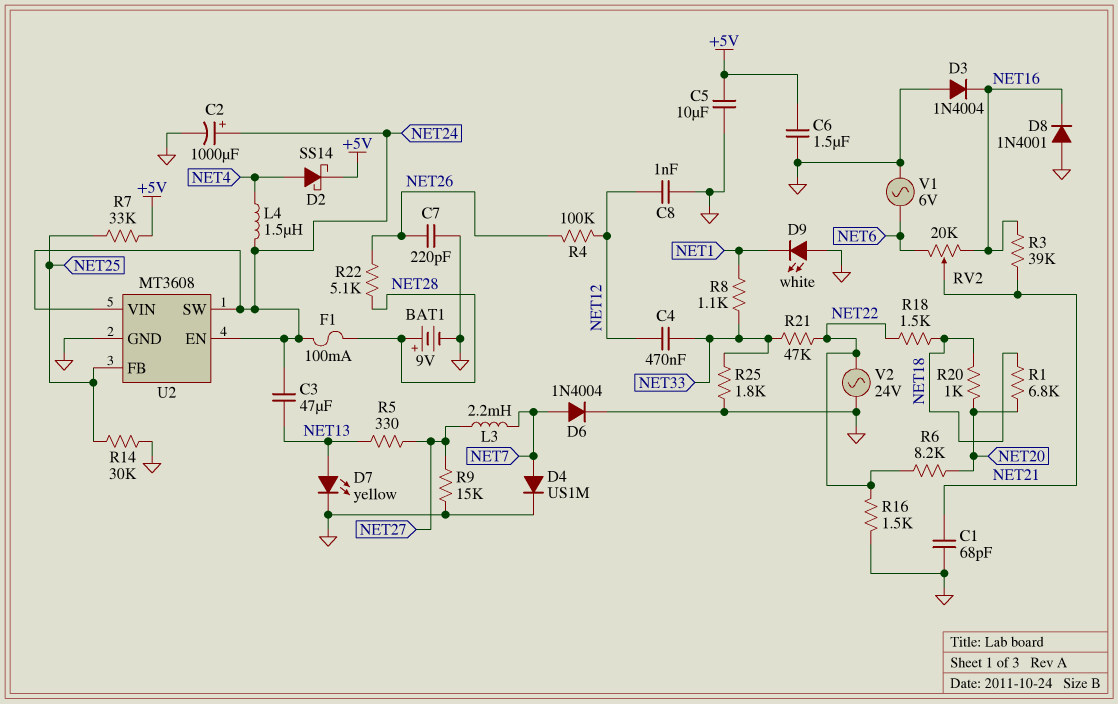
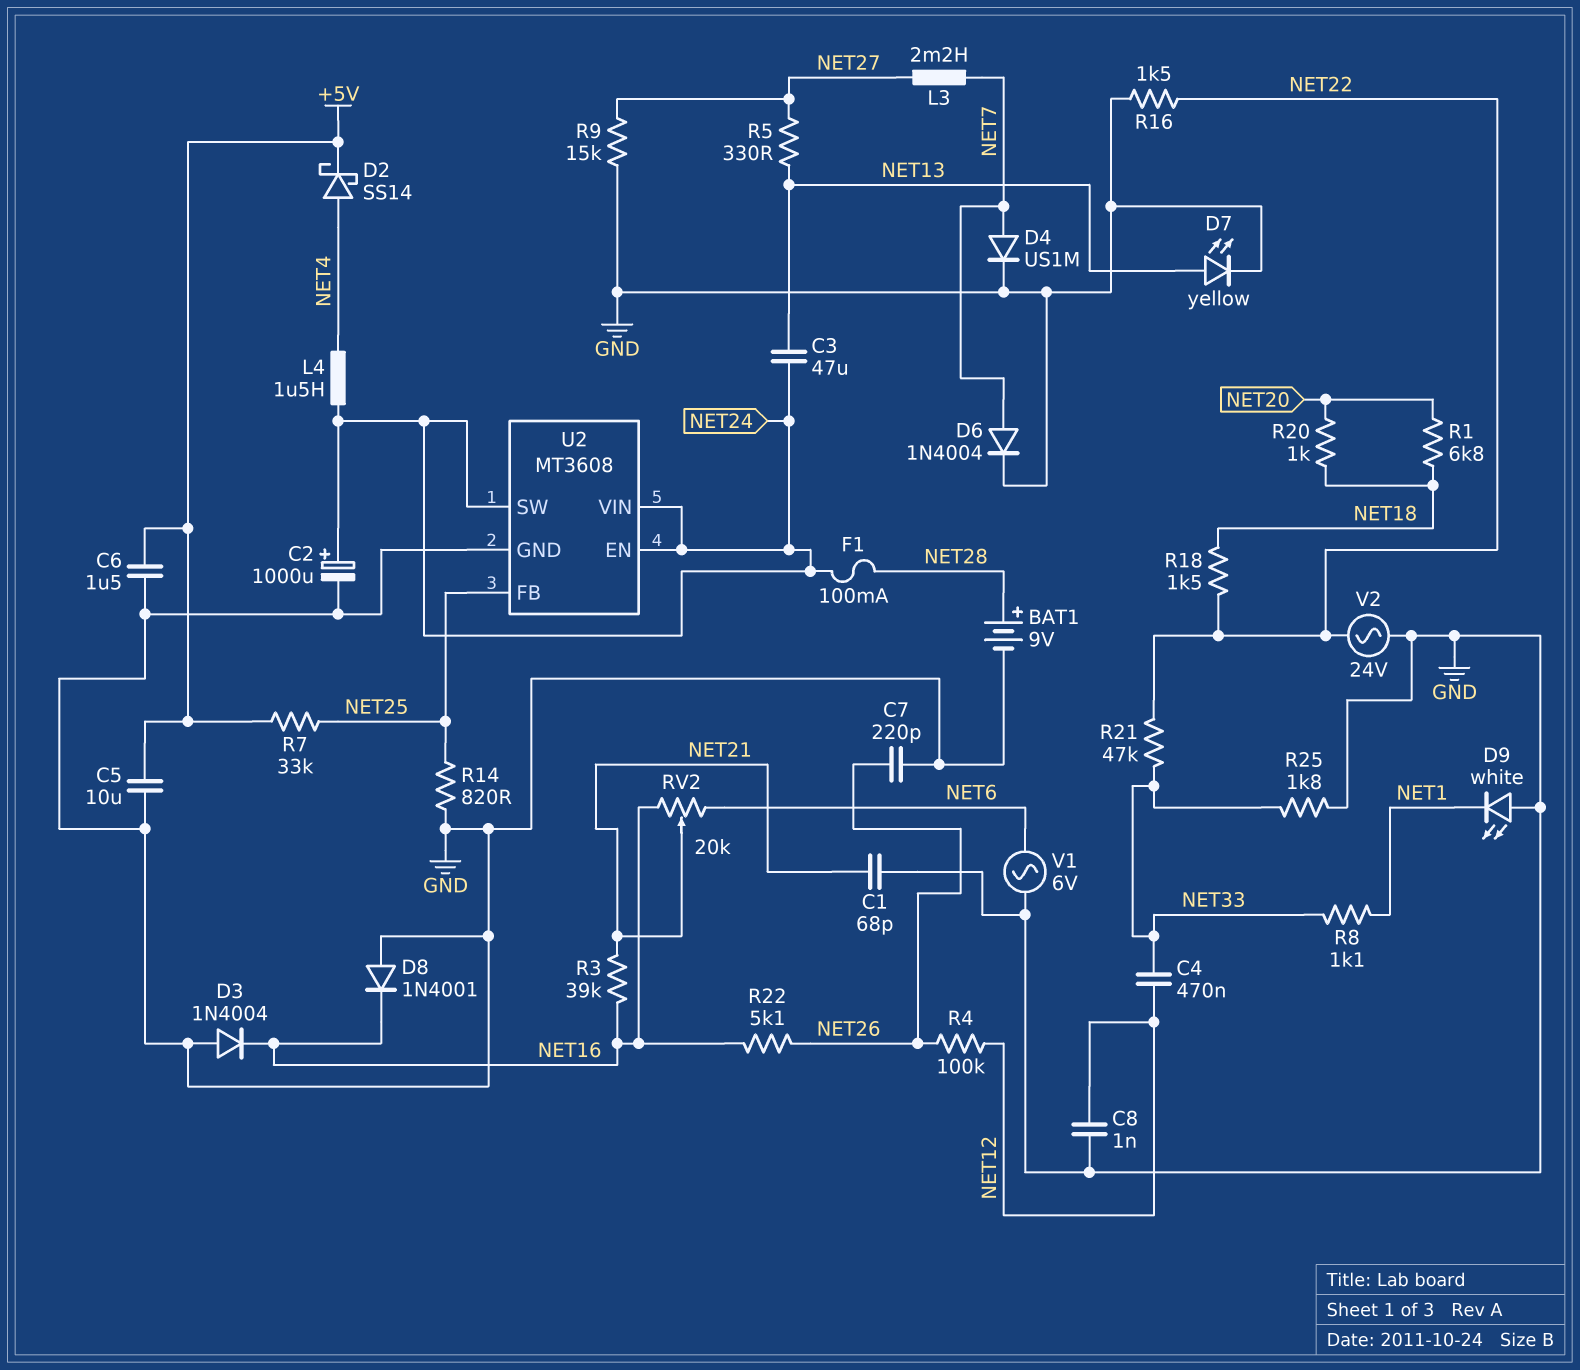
R6: 8.2k (NET20, NET22) -> none
R14: 30k (GND, NET25) -> 820 (GND, NET25)
R22: 5.1k (NET26, NET28) -> 5.1k (NET16, NET26)

